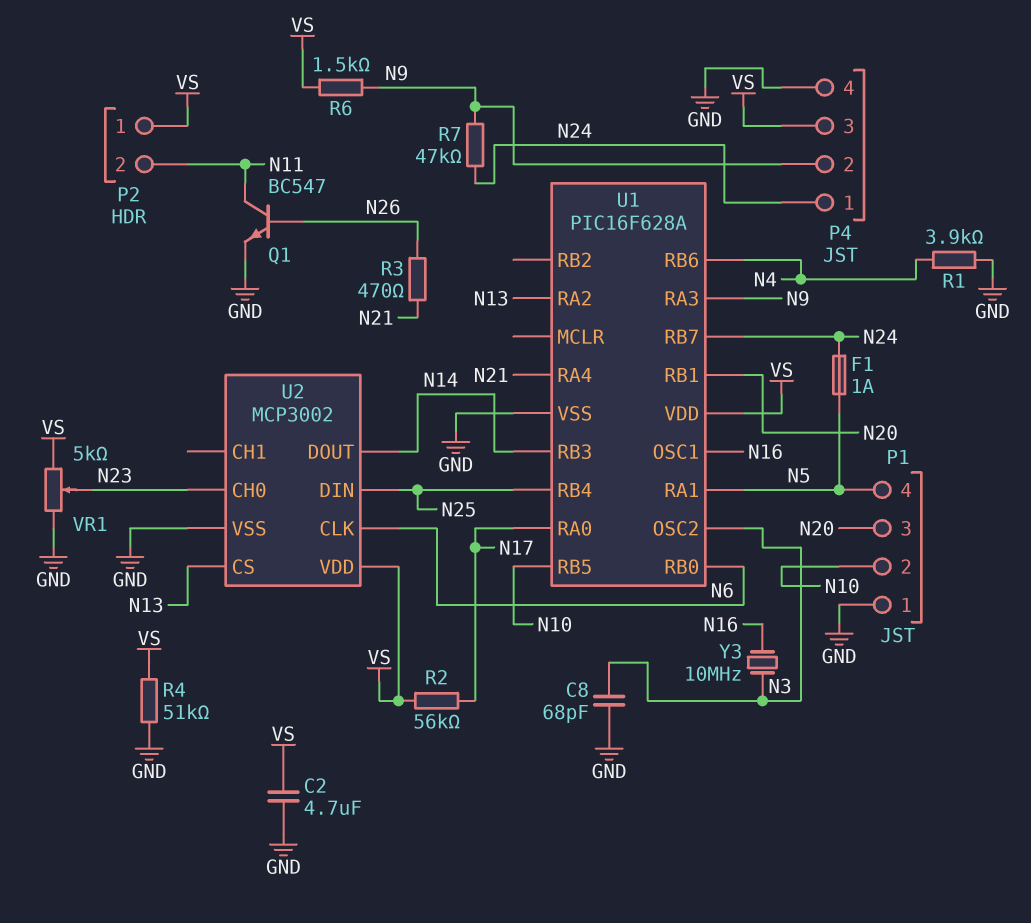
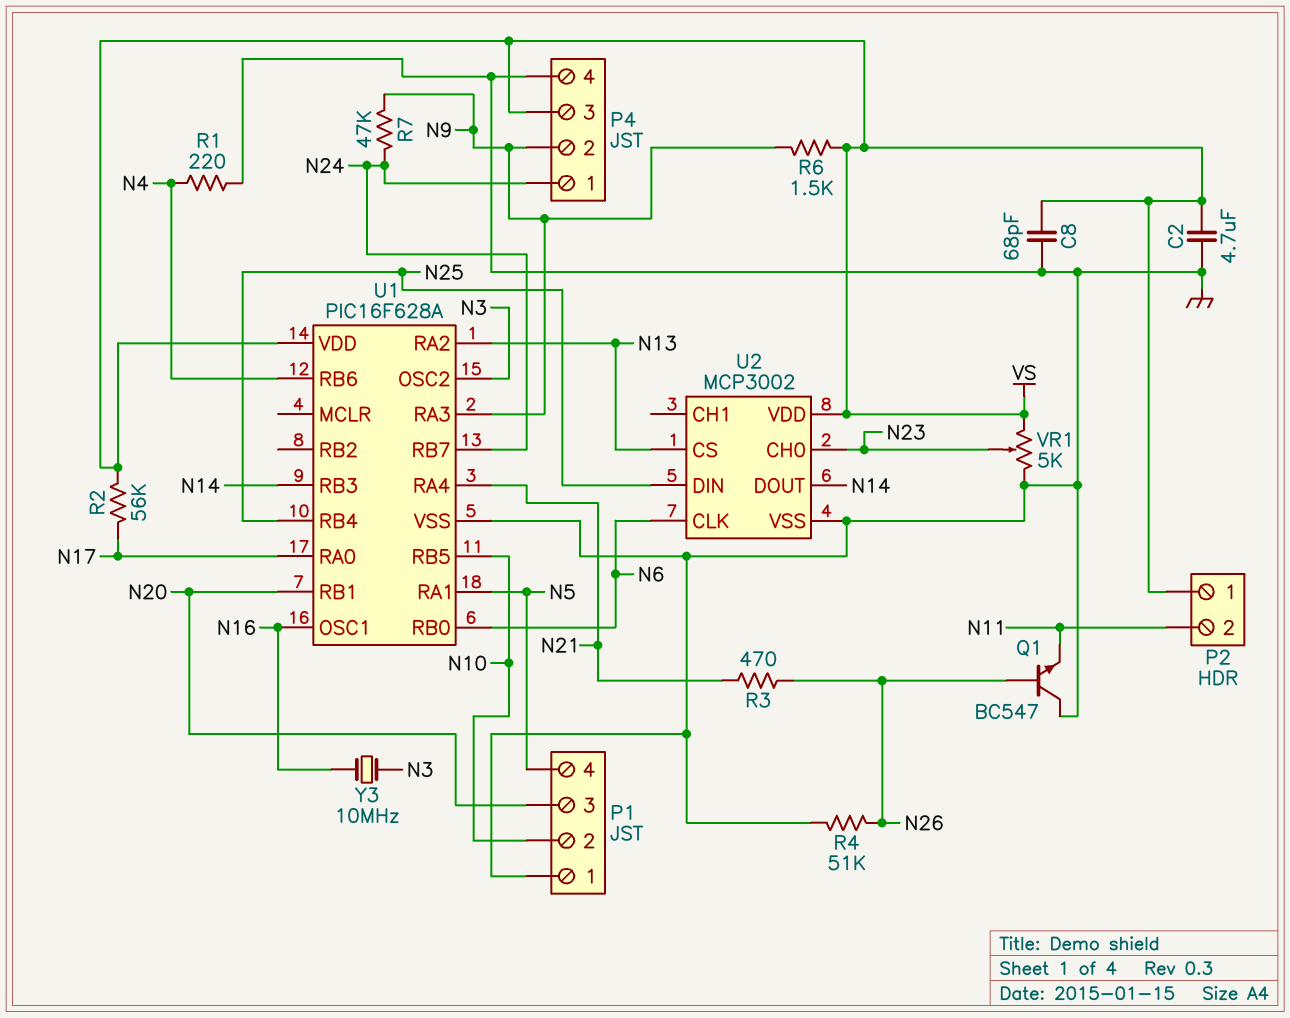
C8: 68pF (GND, N3) -> 68pF (GND, VS)
F1: 1A (N5, N24) -> none
Q1: NPN BC547 (B N26, C N11, E GND) -> NPN BC547 (B N26, C GND, E N11)
R1: 3.9k (GND, N4) -> 220 (GND, N4)
R4: 51k (GND, VS) -> 51k (GND, N26)

